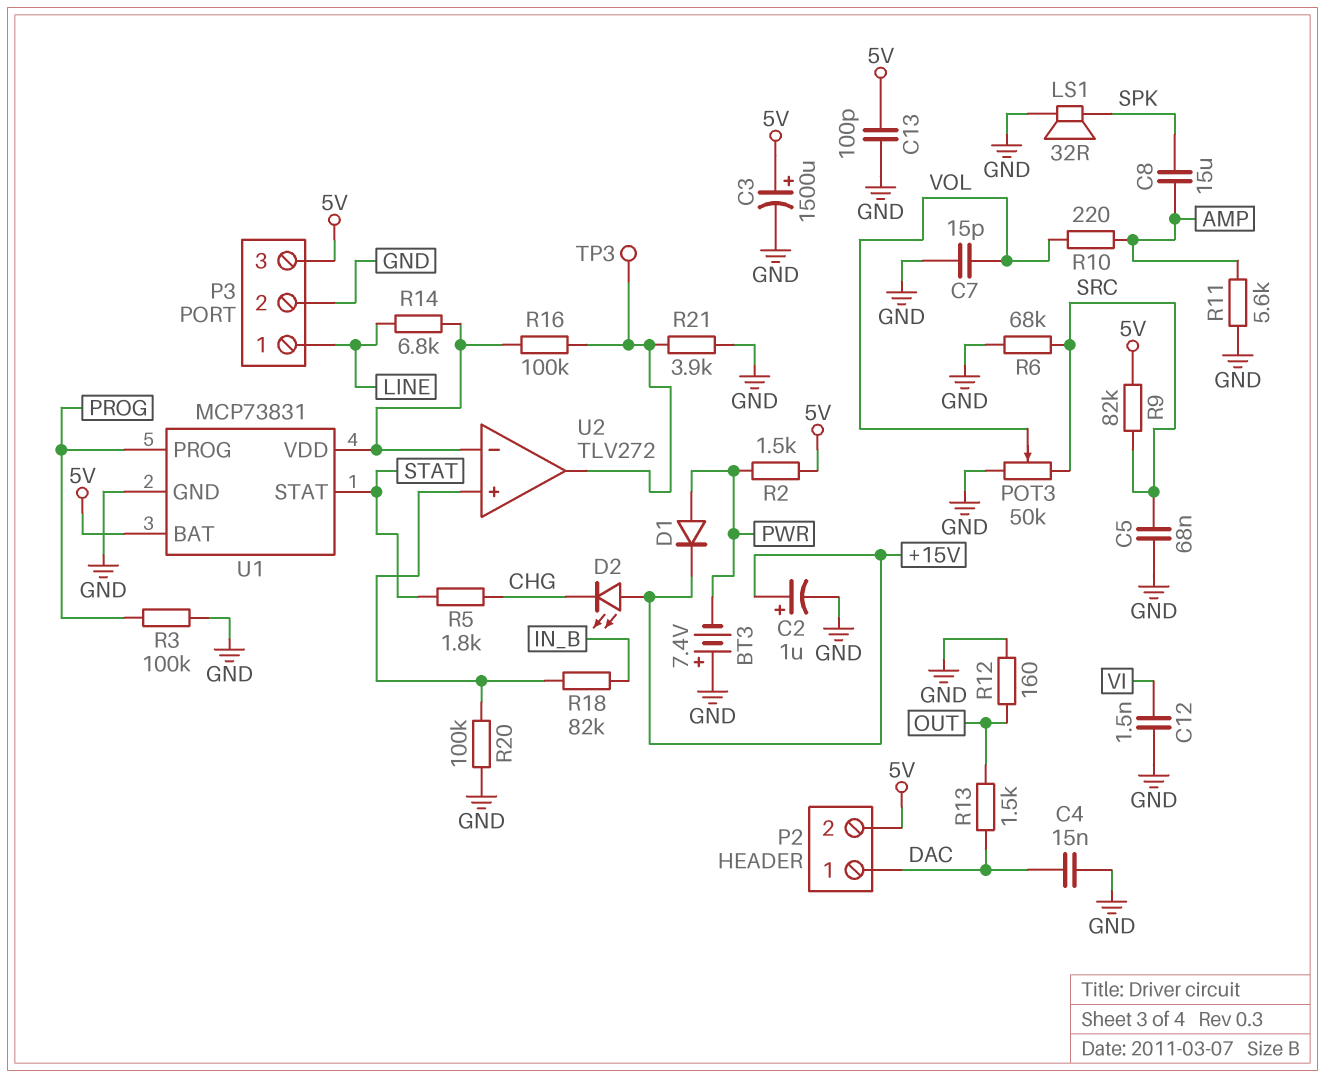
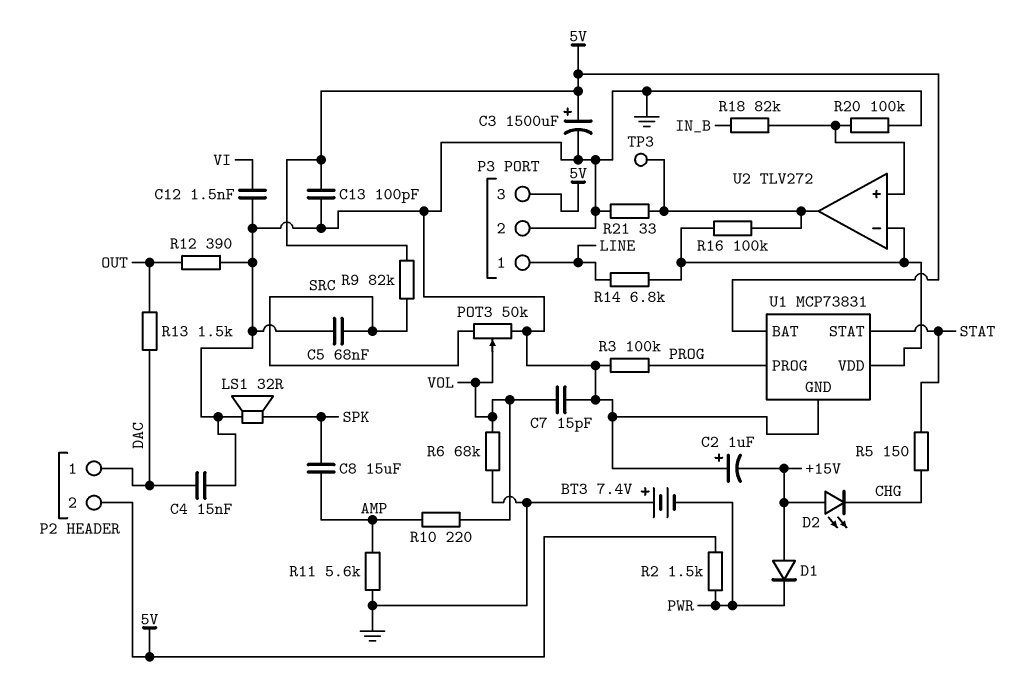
C2: 1uF (plus +15V, minus GND) -> 1uF (plus GND, minus +15V)
D1: diode (A PWR, K +15V) -> diode (A +15V, K PWR)
R5: 1.8k (CHG, STAT) -> 150 (CHG, STAT)
R6: 68k (GND, SRC) -> 68k (GND, VOL)
R12: 160 (GND, OUT) -> 390 (GND, OUT)
R21: 3.9k (GND, U2/out) -> 33 (GND, U2/out)

